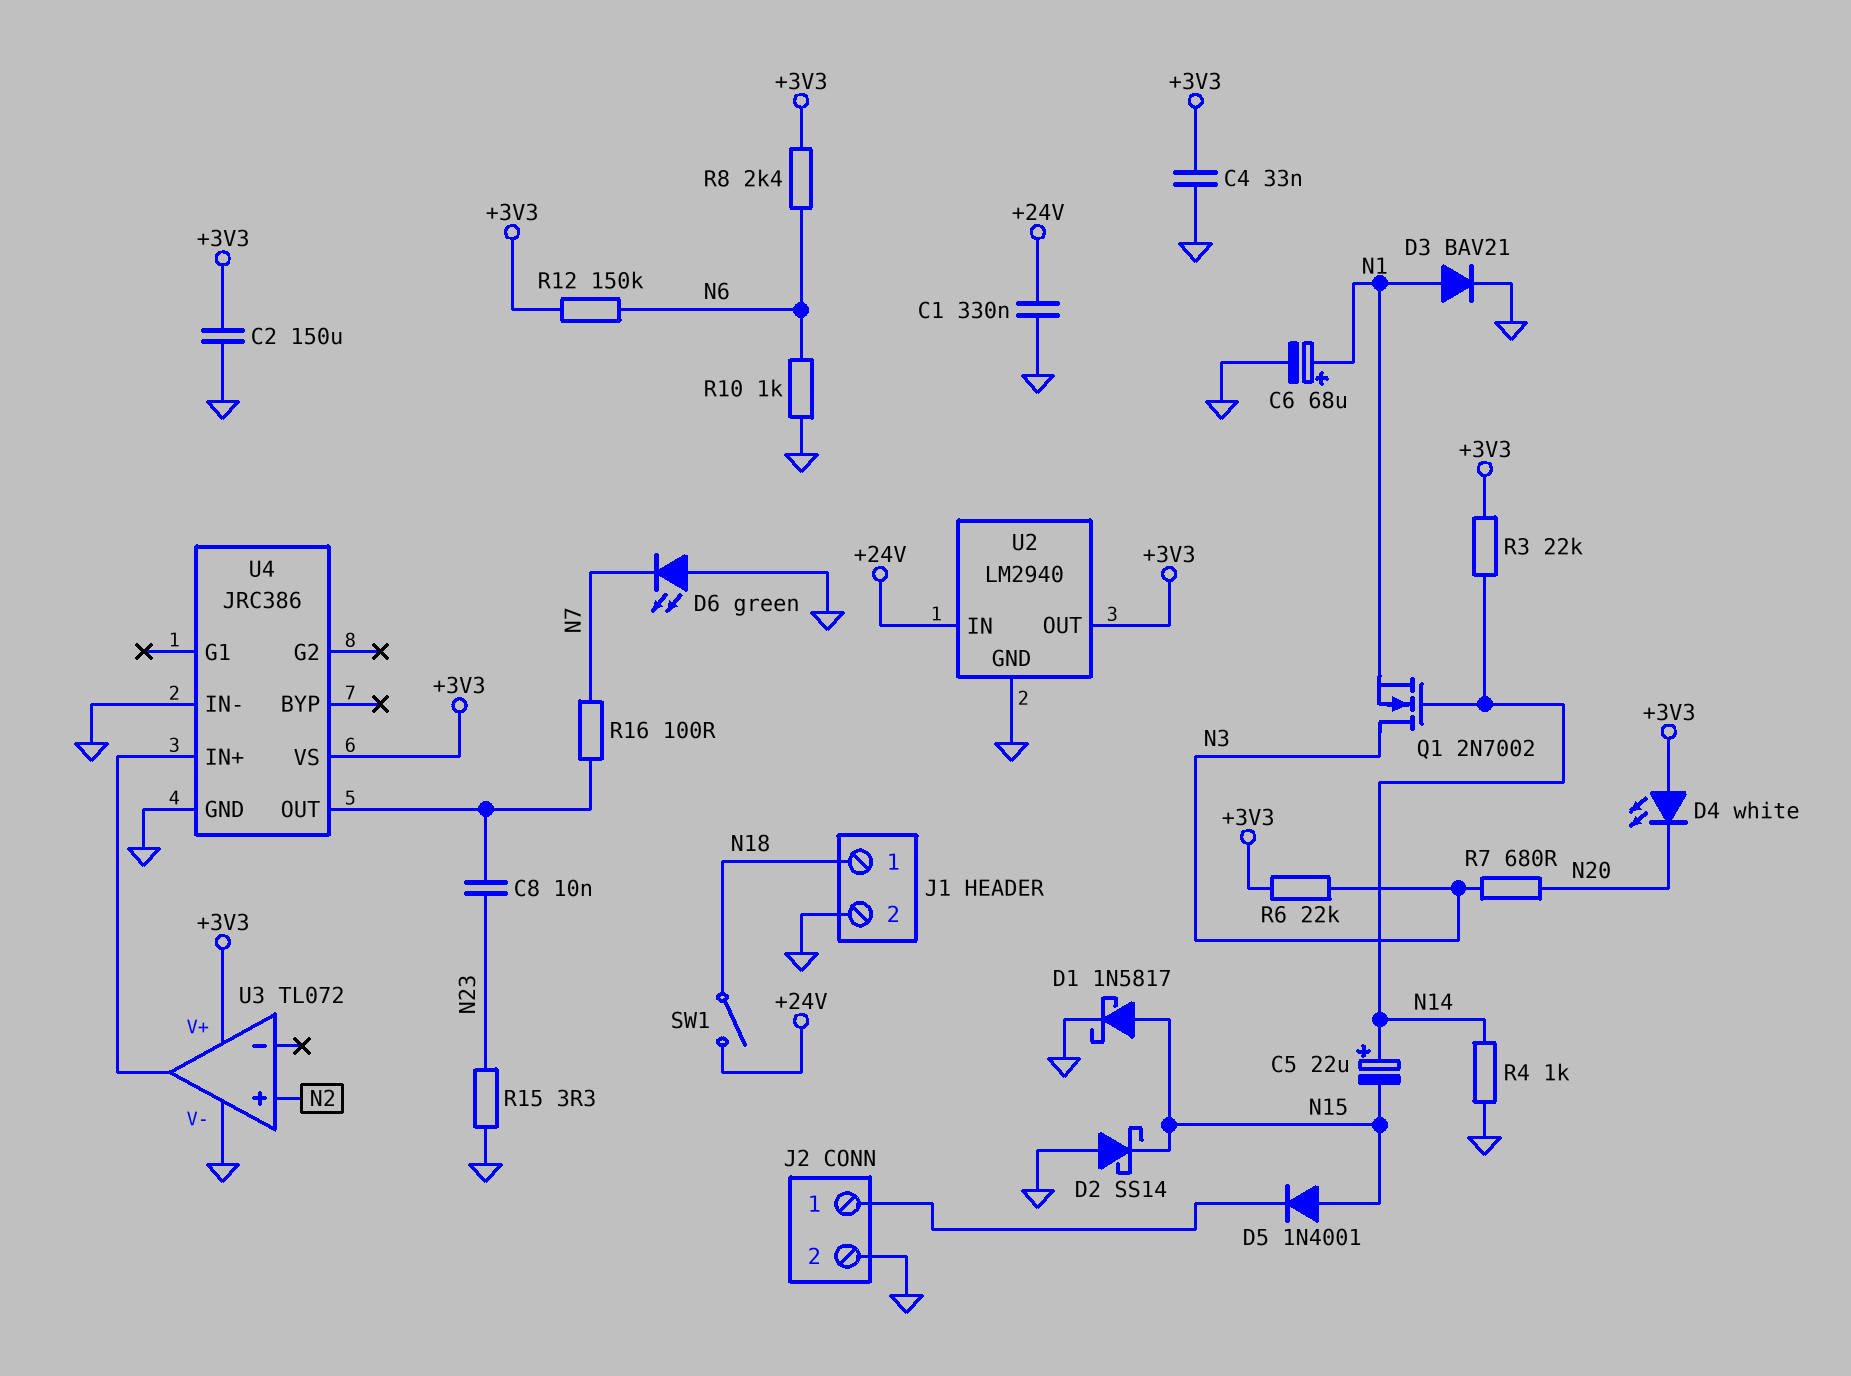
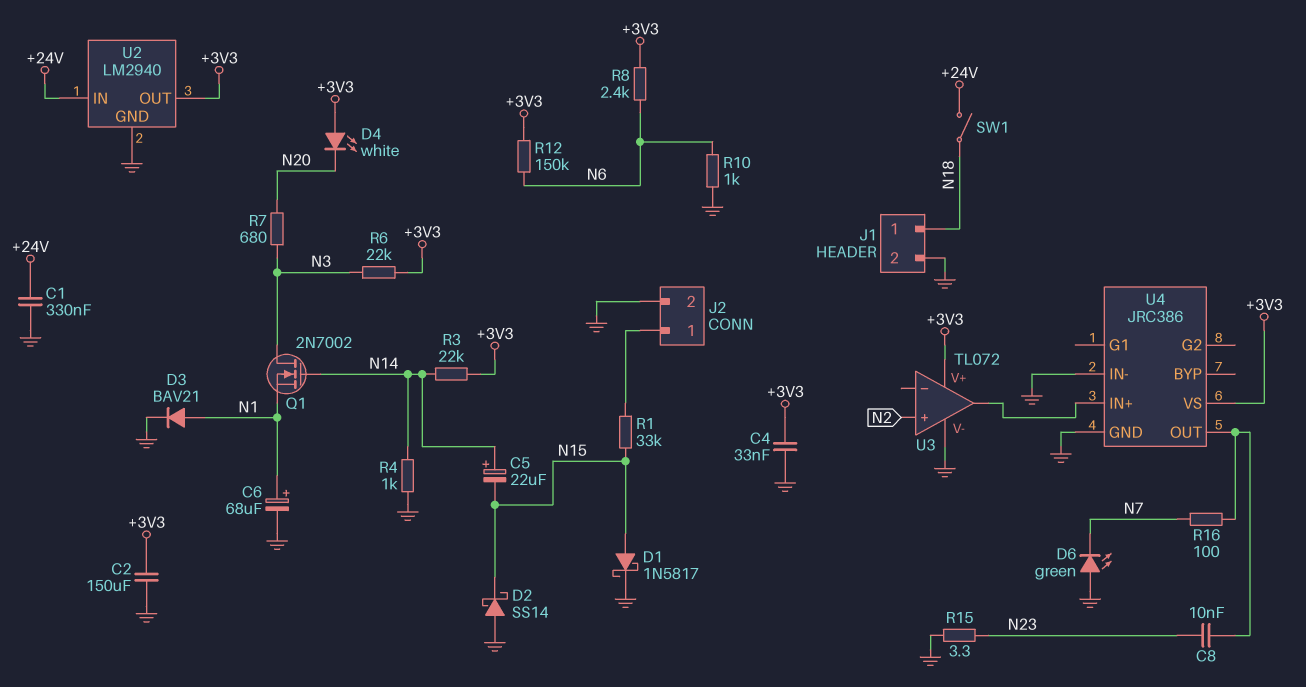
D5: diode 1N4001 (A N15, K J2/1) -> none
R1: none -> 33k (J2/1, N15)

